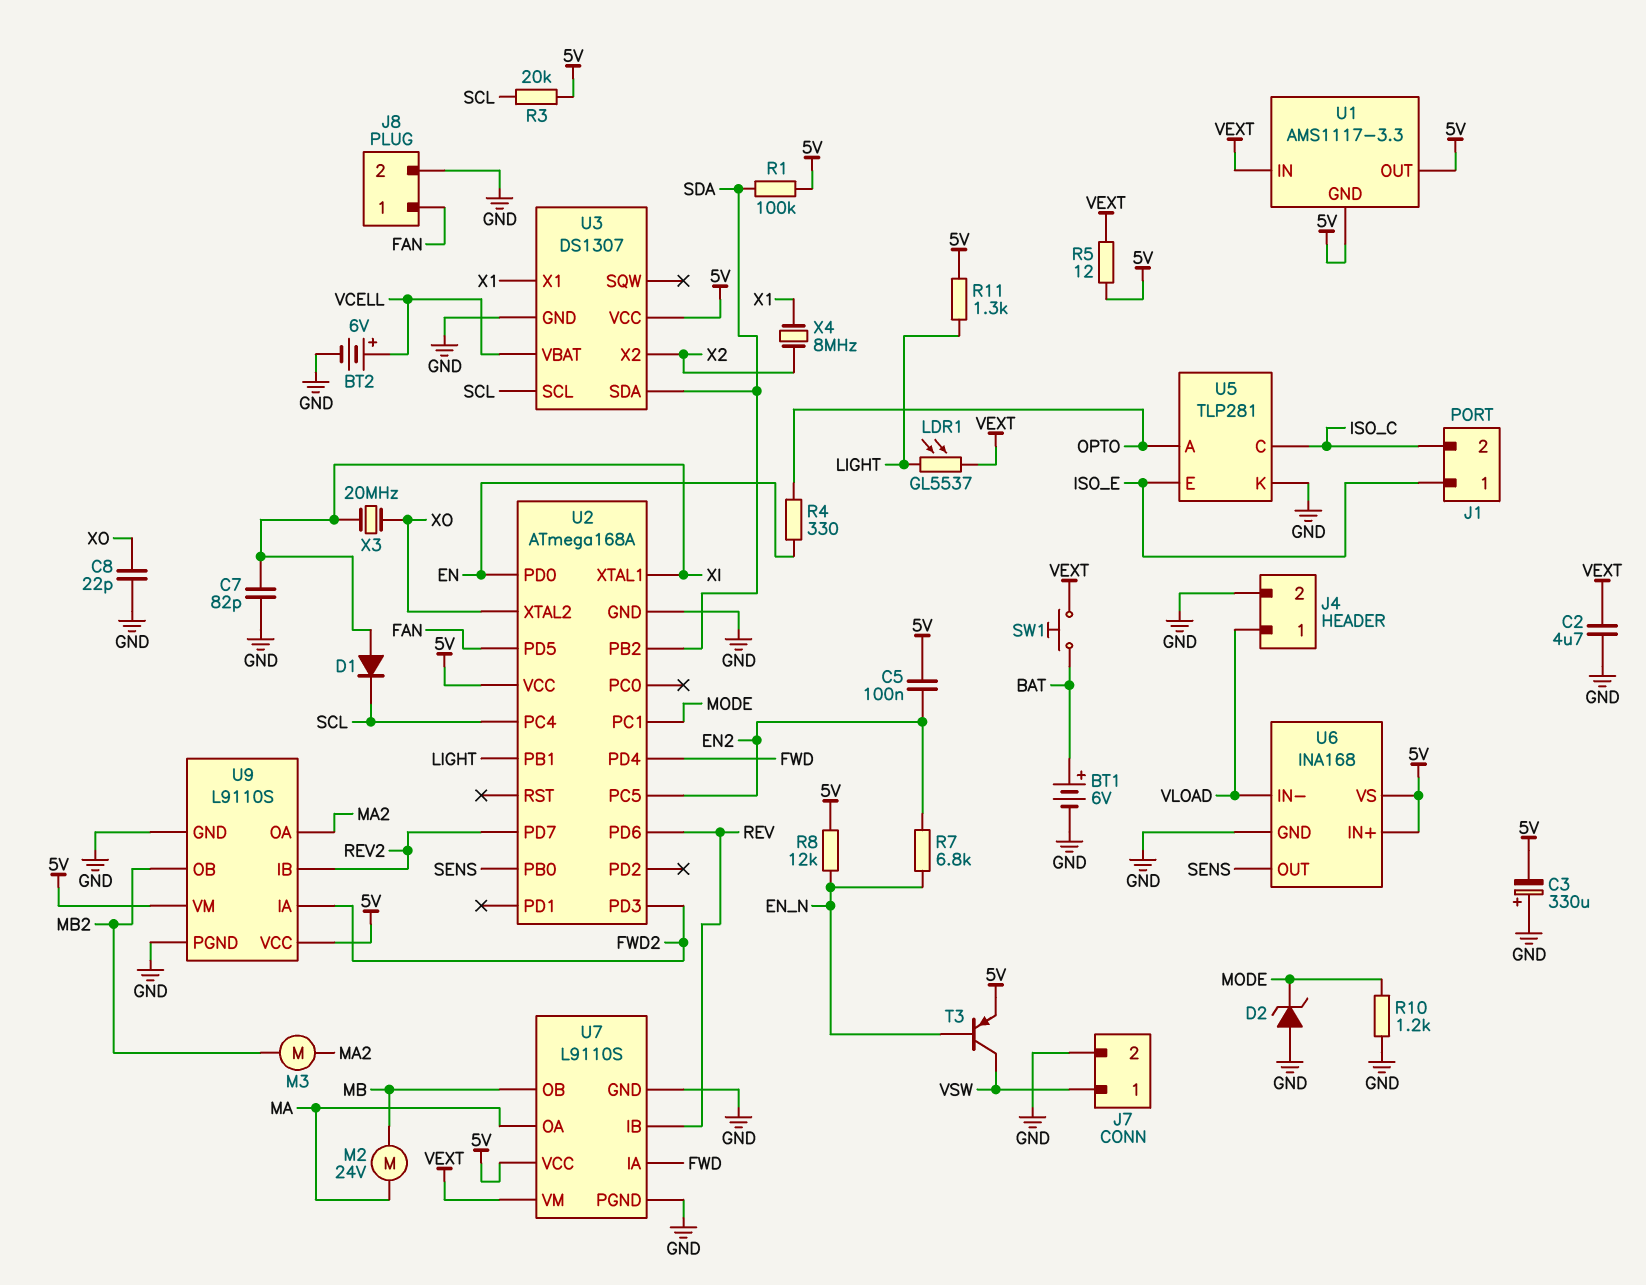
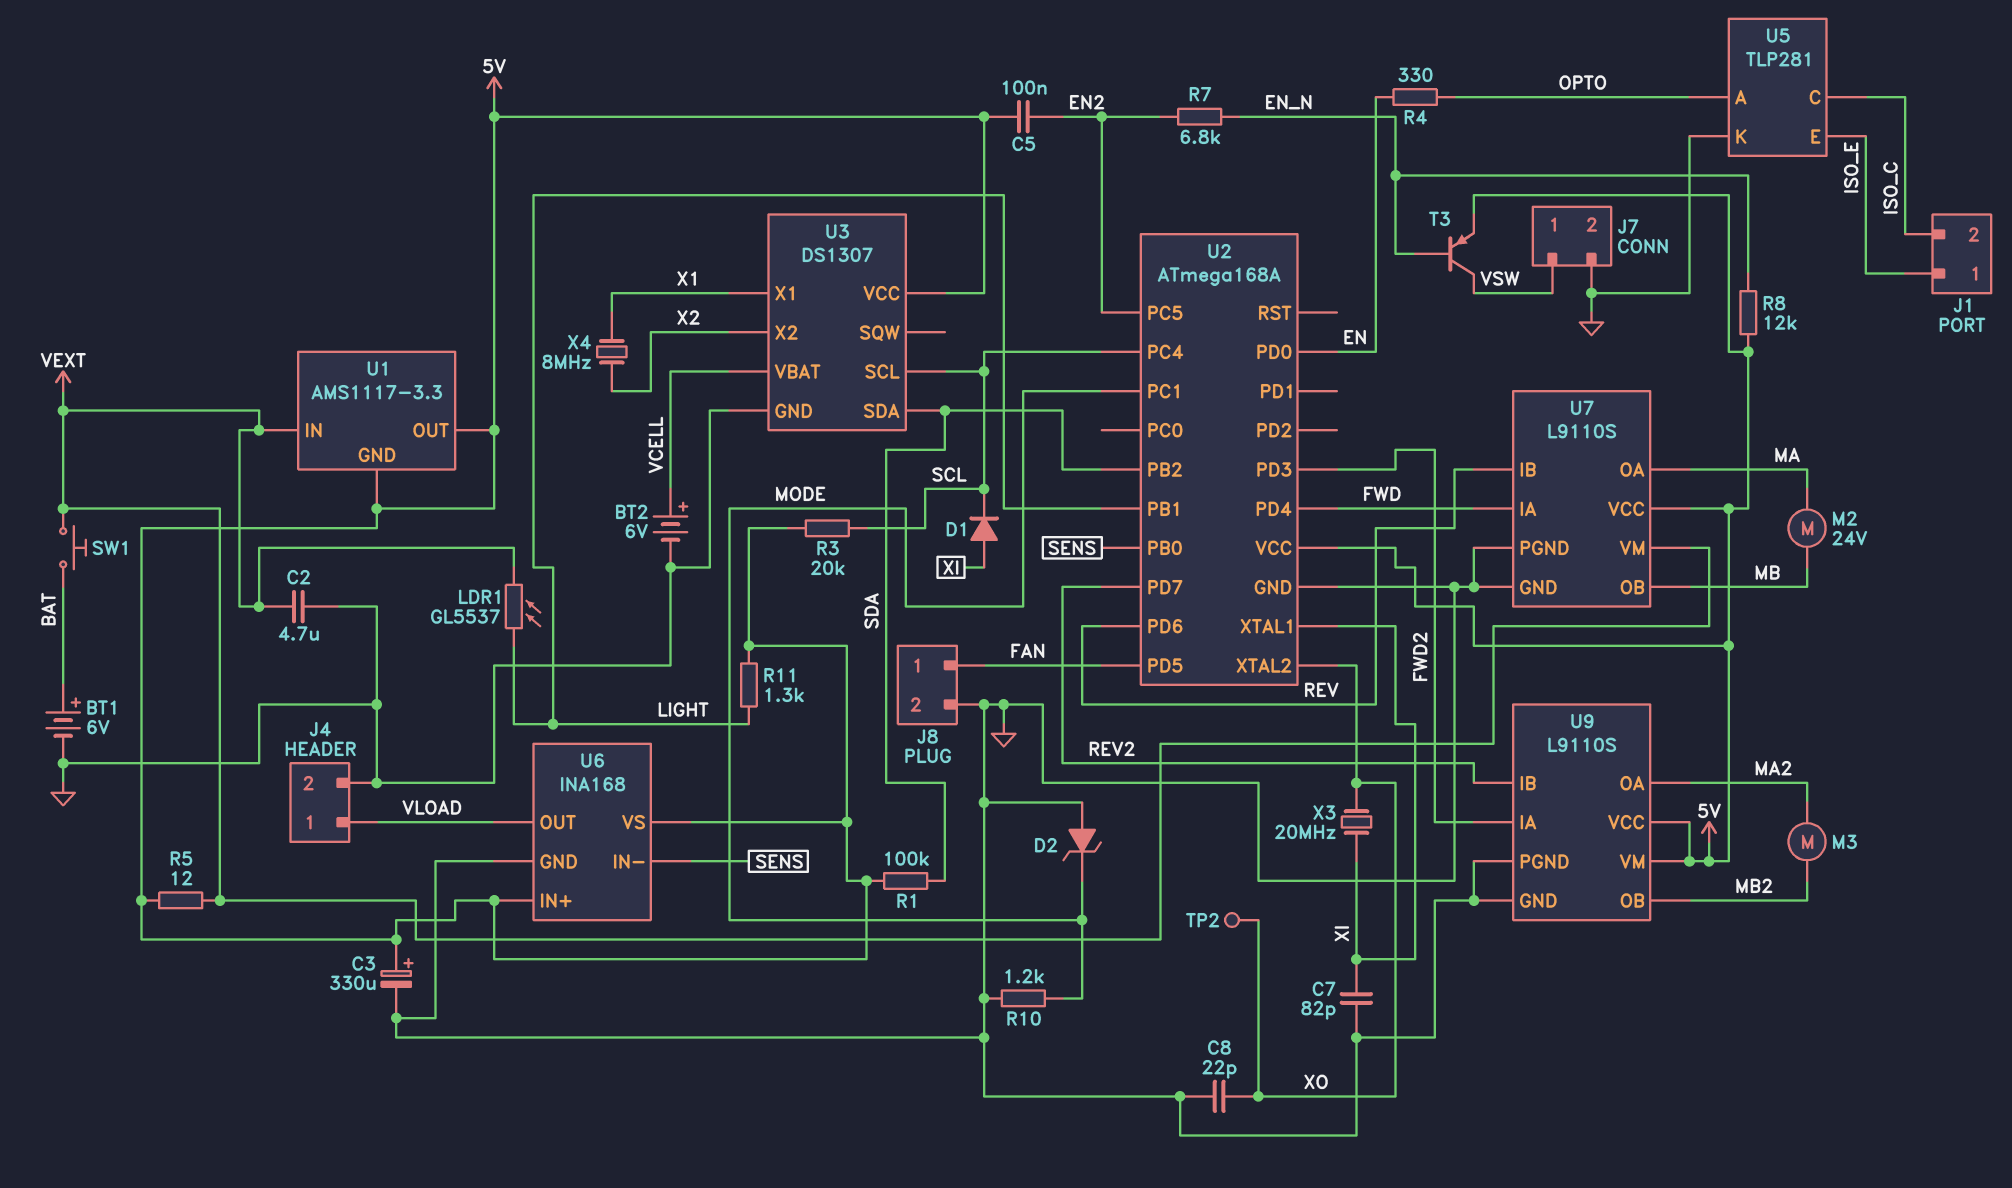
C3: 330uF (plus GND, minus 5V) -> 330uF (plus 5V, minus GND)
TP2: none -> test point (XO)
U6 pin IN-: VLOAD -> SENS
U6 pin OUT: SENS -> VLOAD

